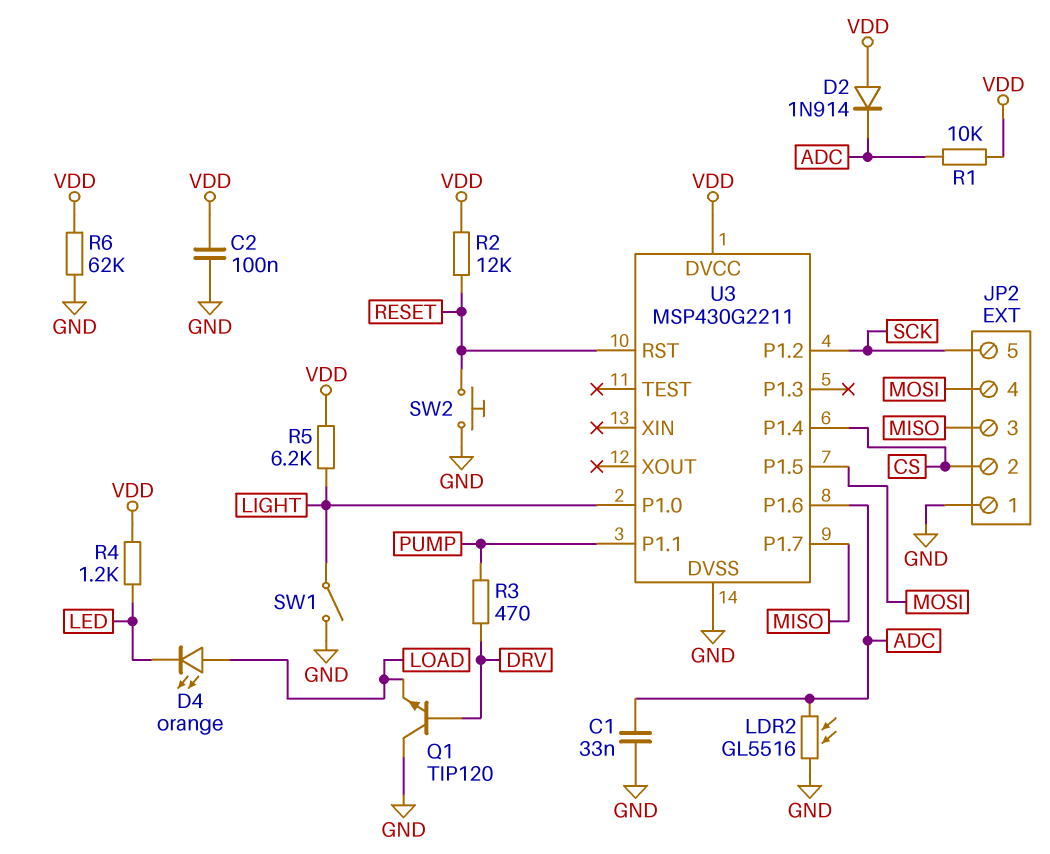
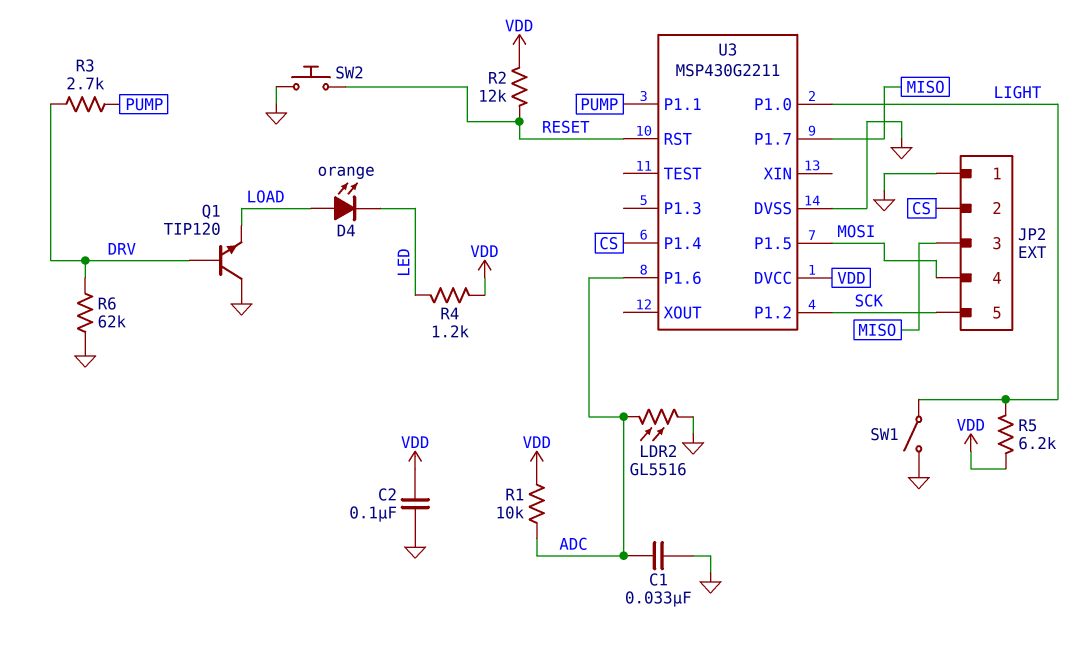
D2: diode 1N914 (A VDD, K ADC) -> none
R3: 470 (DRV, PUMP) -> 2.7k (DRV, PUMP)
R6: 62k (GND, VDD) -> 62k (DRV, GND)

